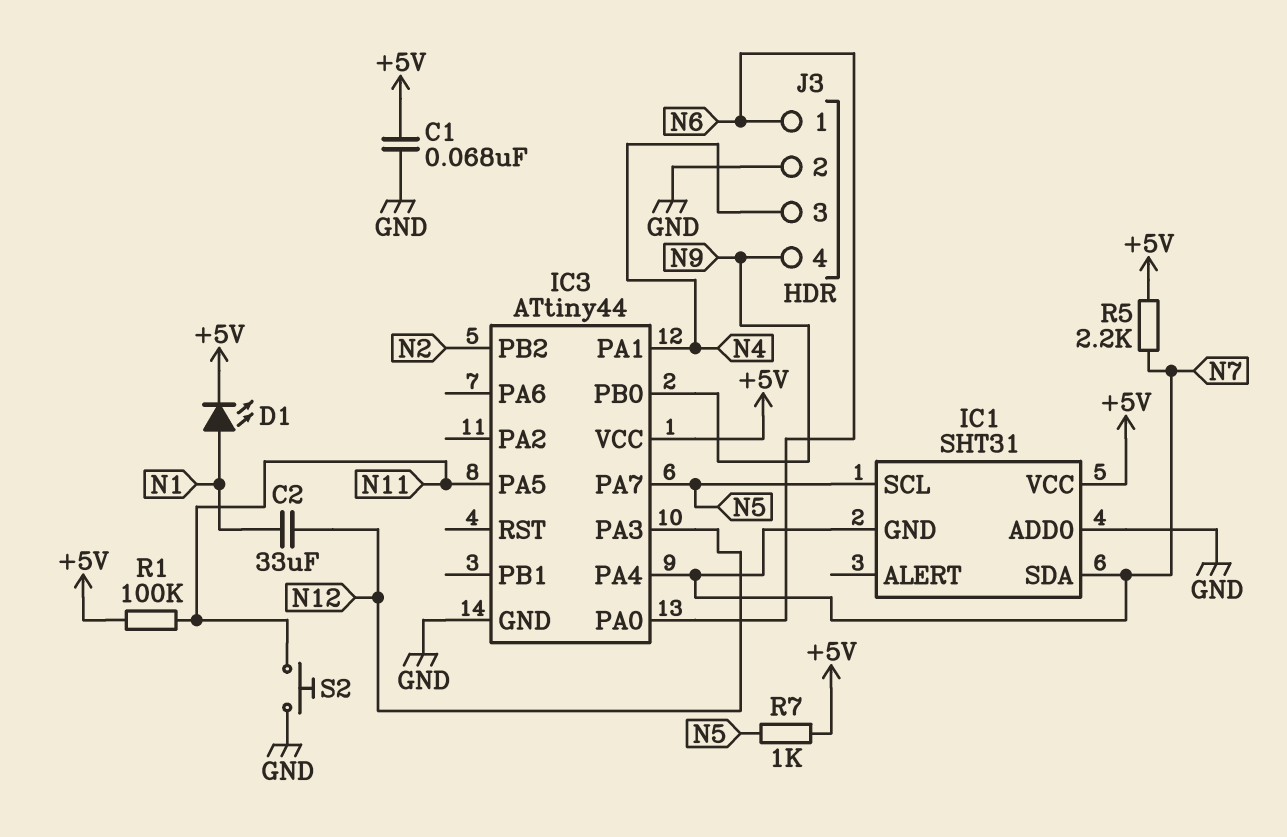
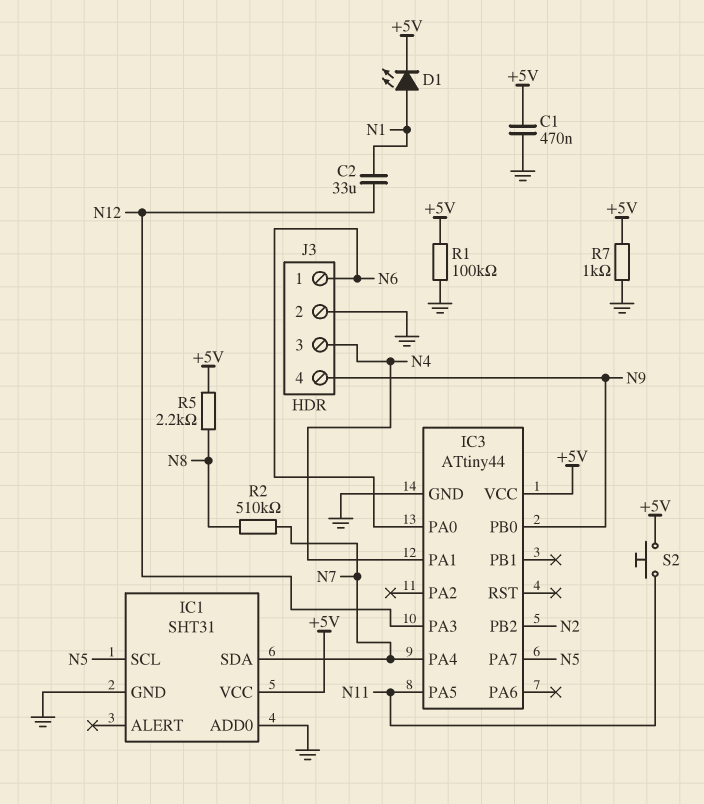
C1: 68nF (+5V, GND) -> 470nF (+5V, GND)
IC1 pin GND: N7 -> GND
R1: 100k (+5V, N11) -> 100k (+5V, GND)
R2: none -> 510k (N7, N8)
R5: 2.2k (+5V, N7) -> 2.2k (+5V, N8)
R7: 1k (+5V, N5) -> 1k (+5V, GND)
S2: button (GND, N11) -> button (+5V, N11)

